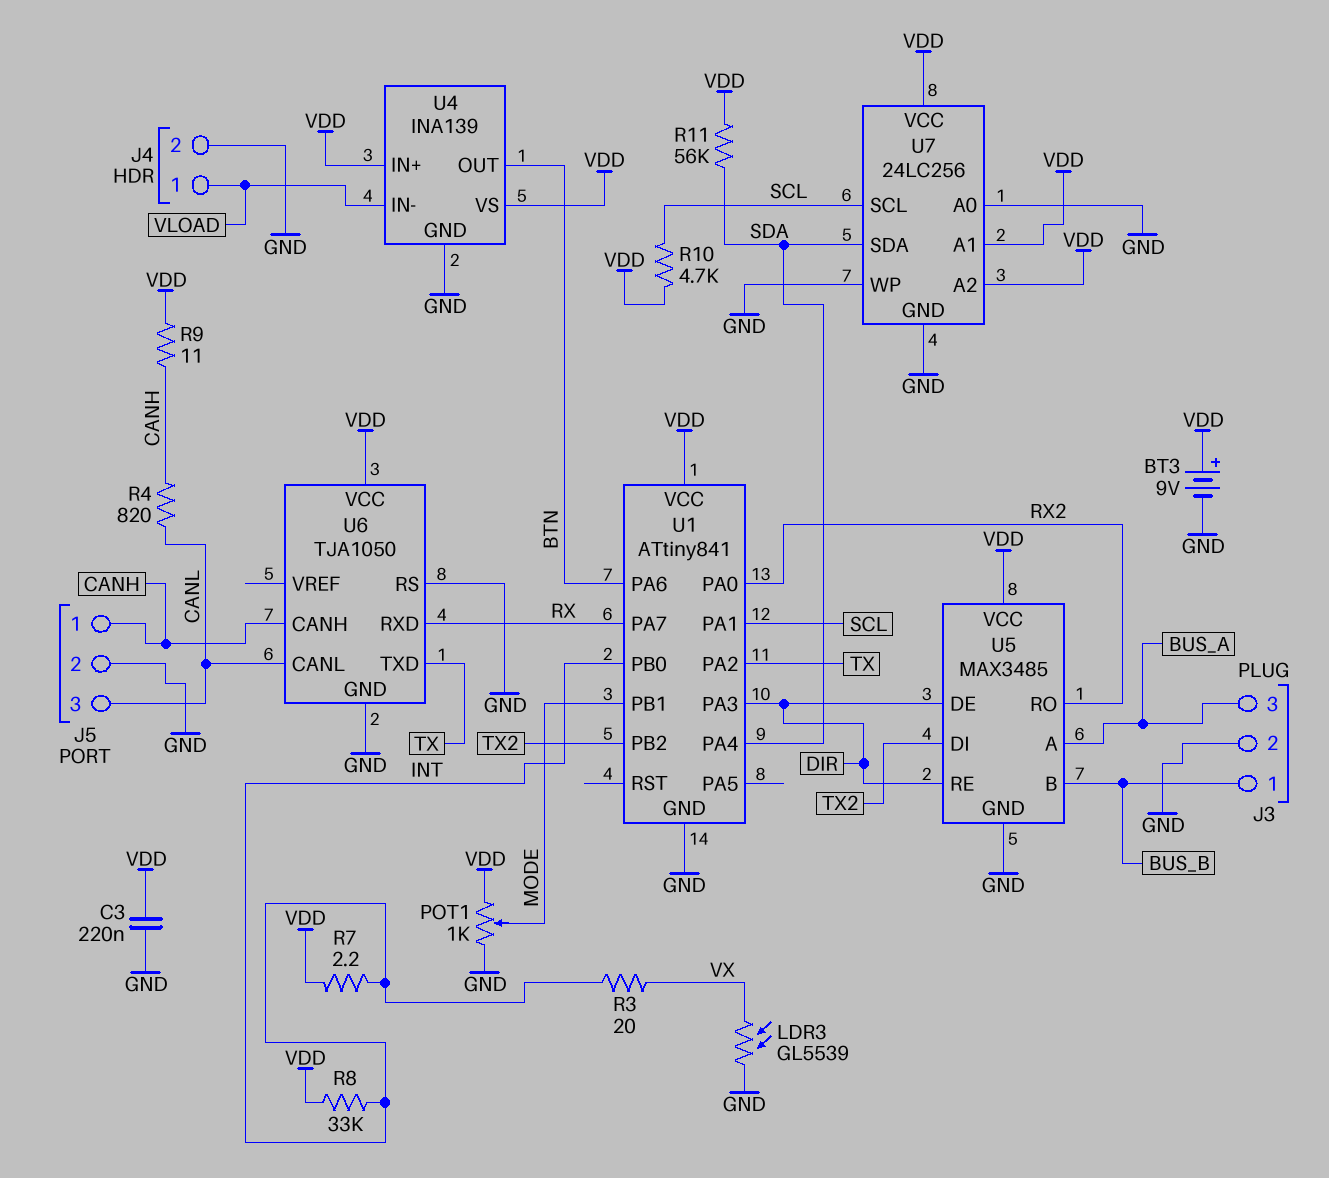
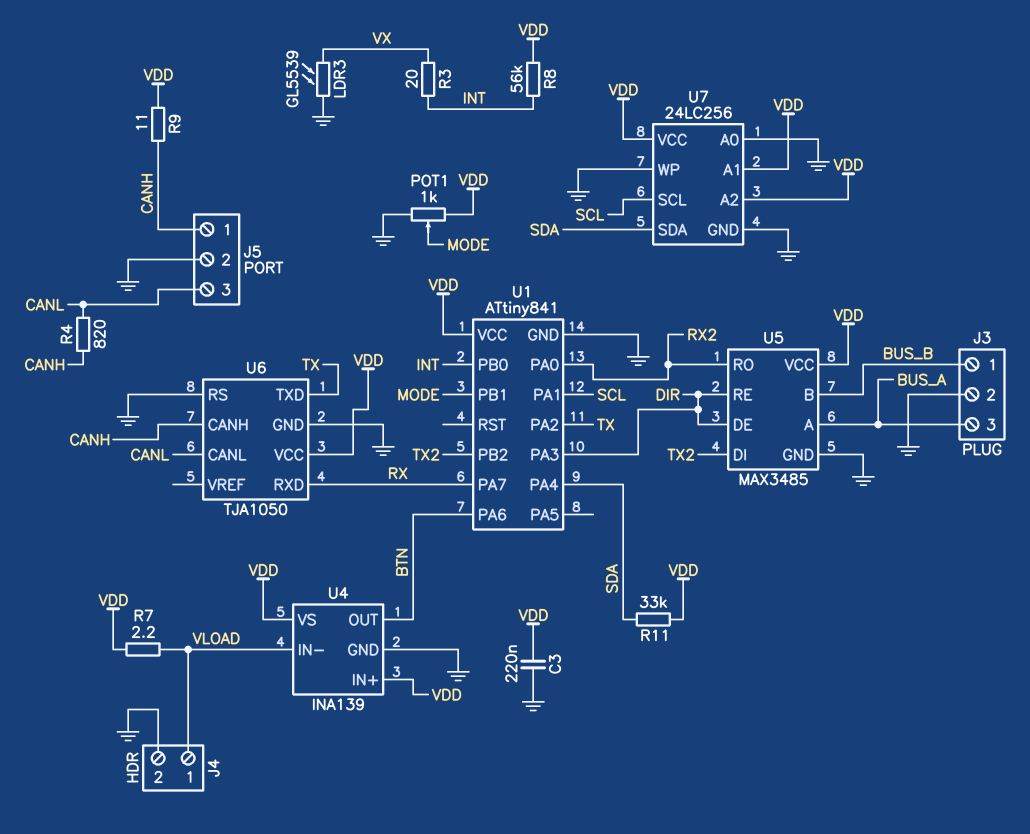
BT3: 9V (plus VDD, minus GND) -> none
R7: 2.2 (INT, VDD) -> 2.2 (VDD, VLOAD)
R8: 33k (INT, VDD) -> 56k (INT, VDD)
R10: 4.7k (SCL, VDD) -> none
R11: 56k (SDA, VDD) -> 33k (SDA, VDD)

